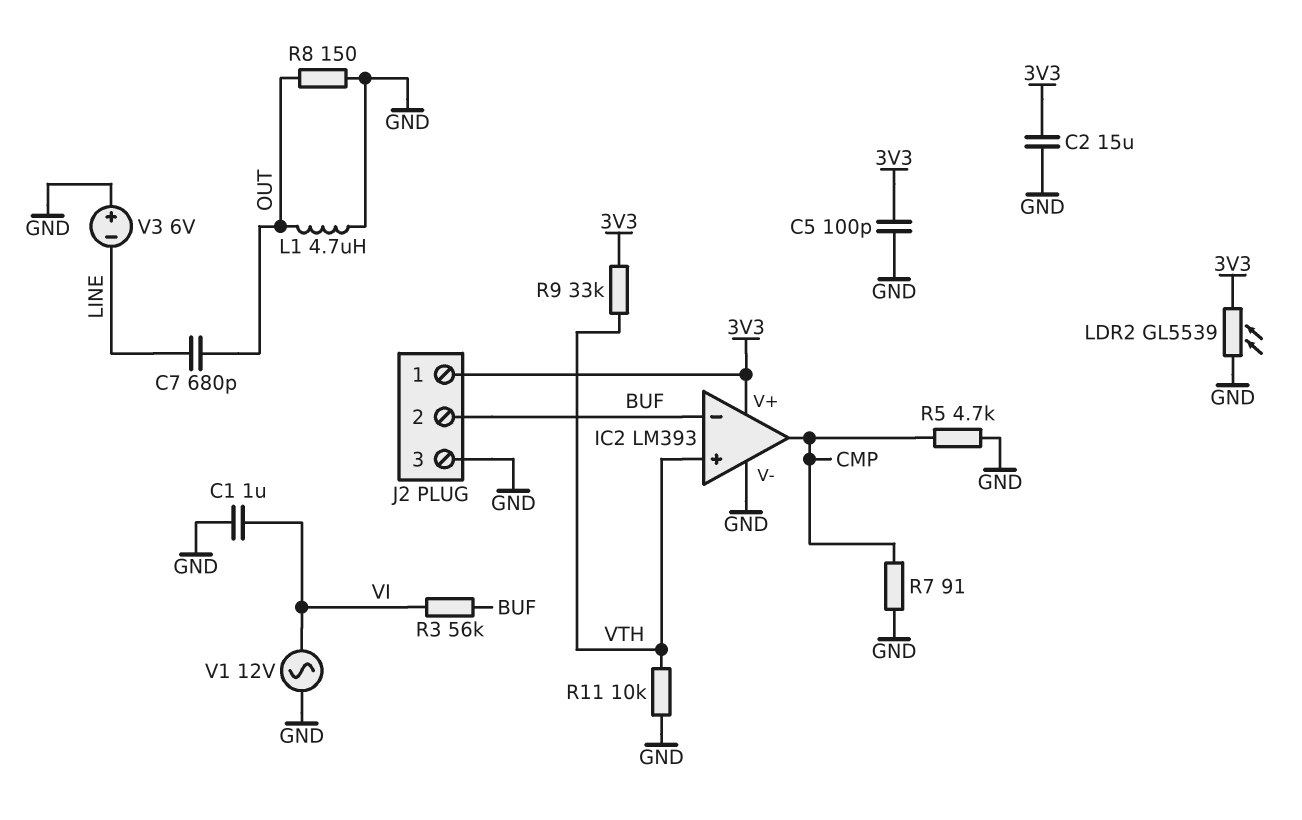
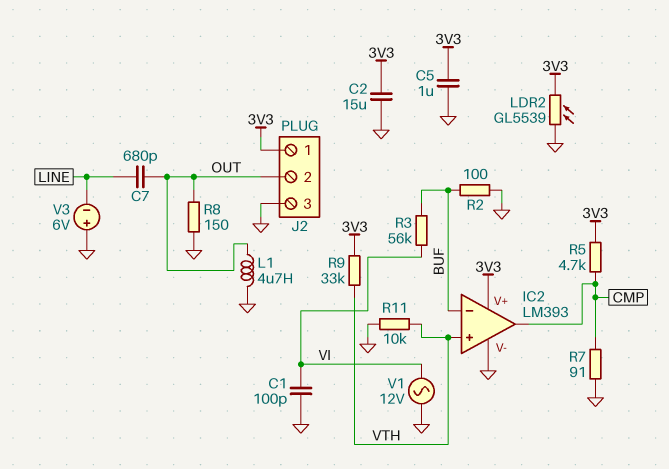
C1: 1uF (GND, VI) -> 100pF (GND, VI)
C5: 100pF (3V3, GND) -> 1uF (3V3, GND)
J2 pin 2: BUF -> OUT
R2: none -> 100 (BUF, GND)
R5: 4.7k (CMP, GND) -> 4.7k (3V3, CMP)

